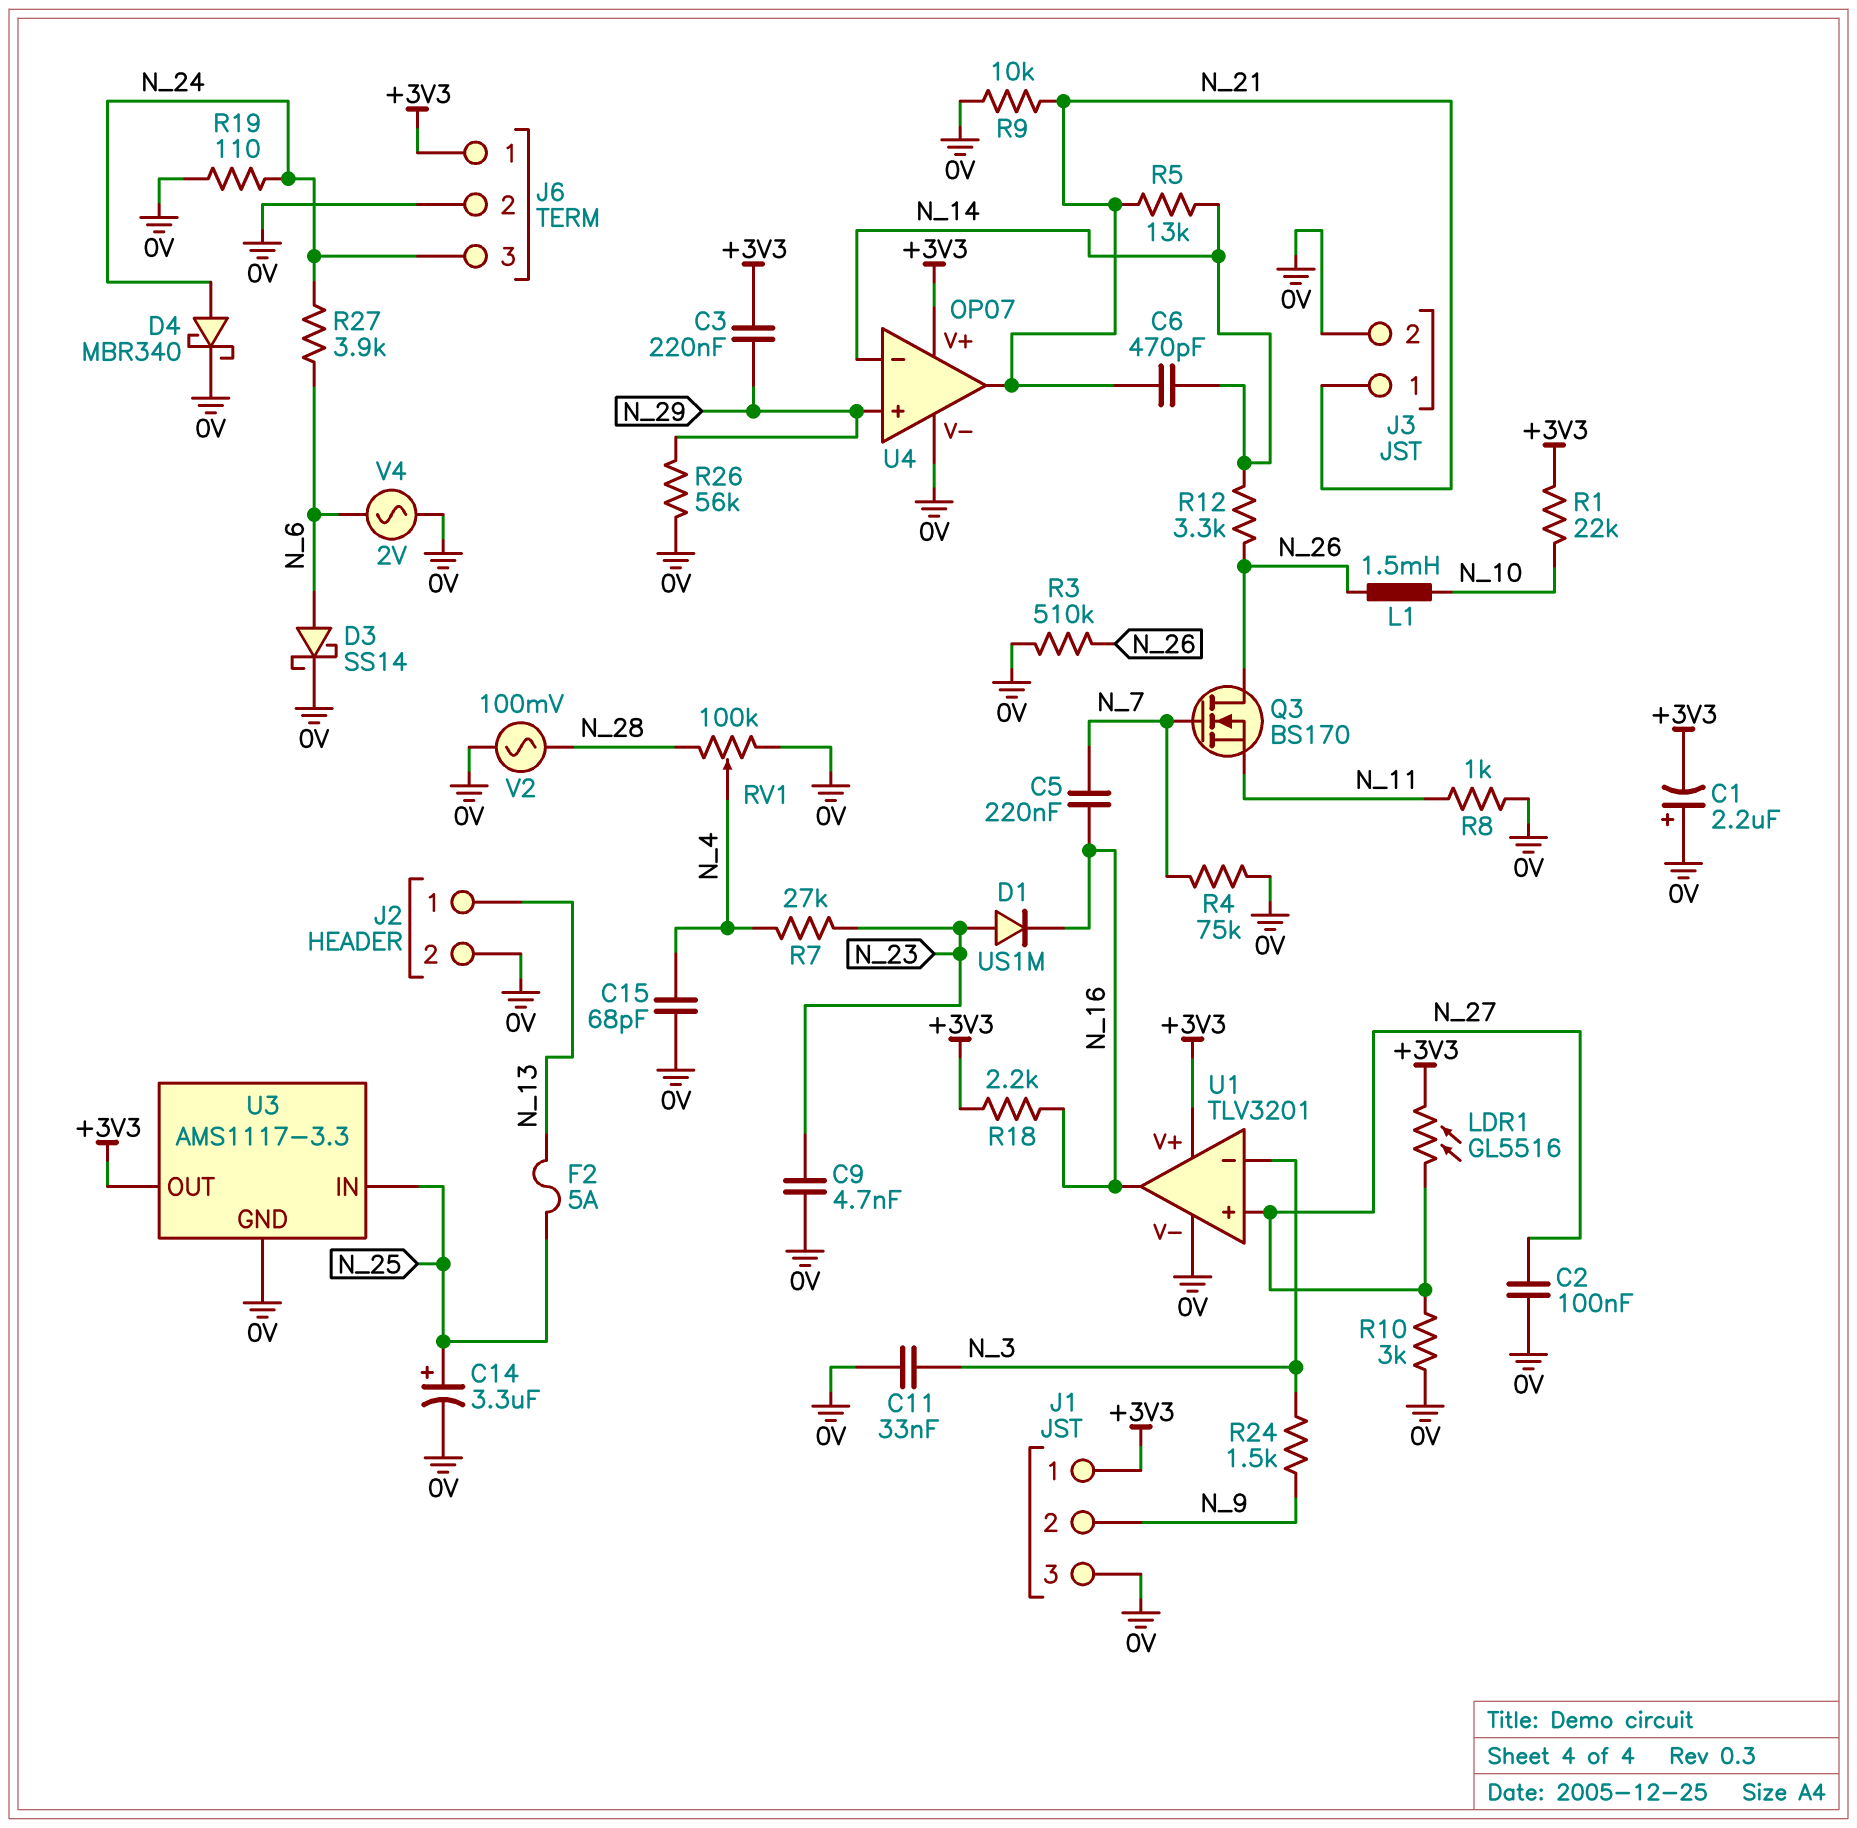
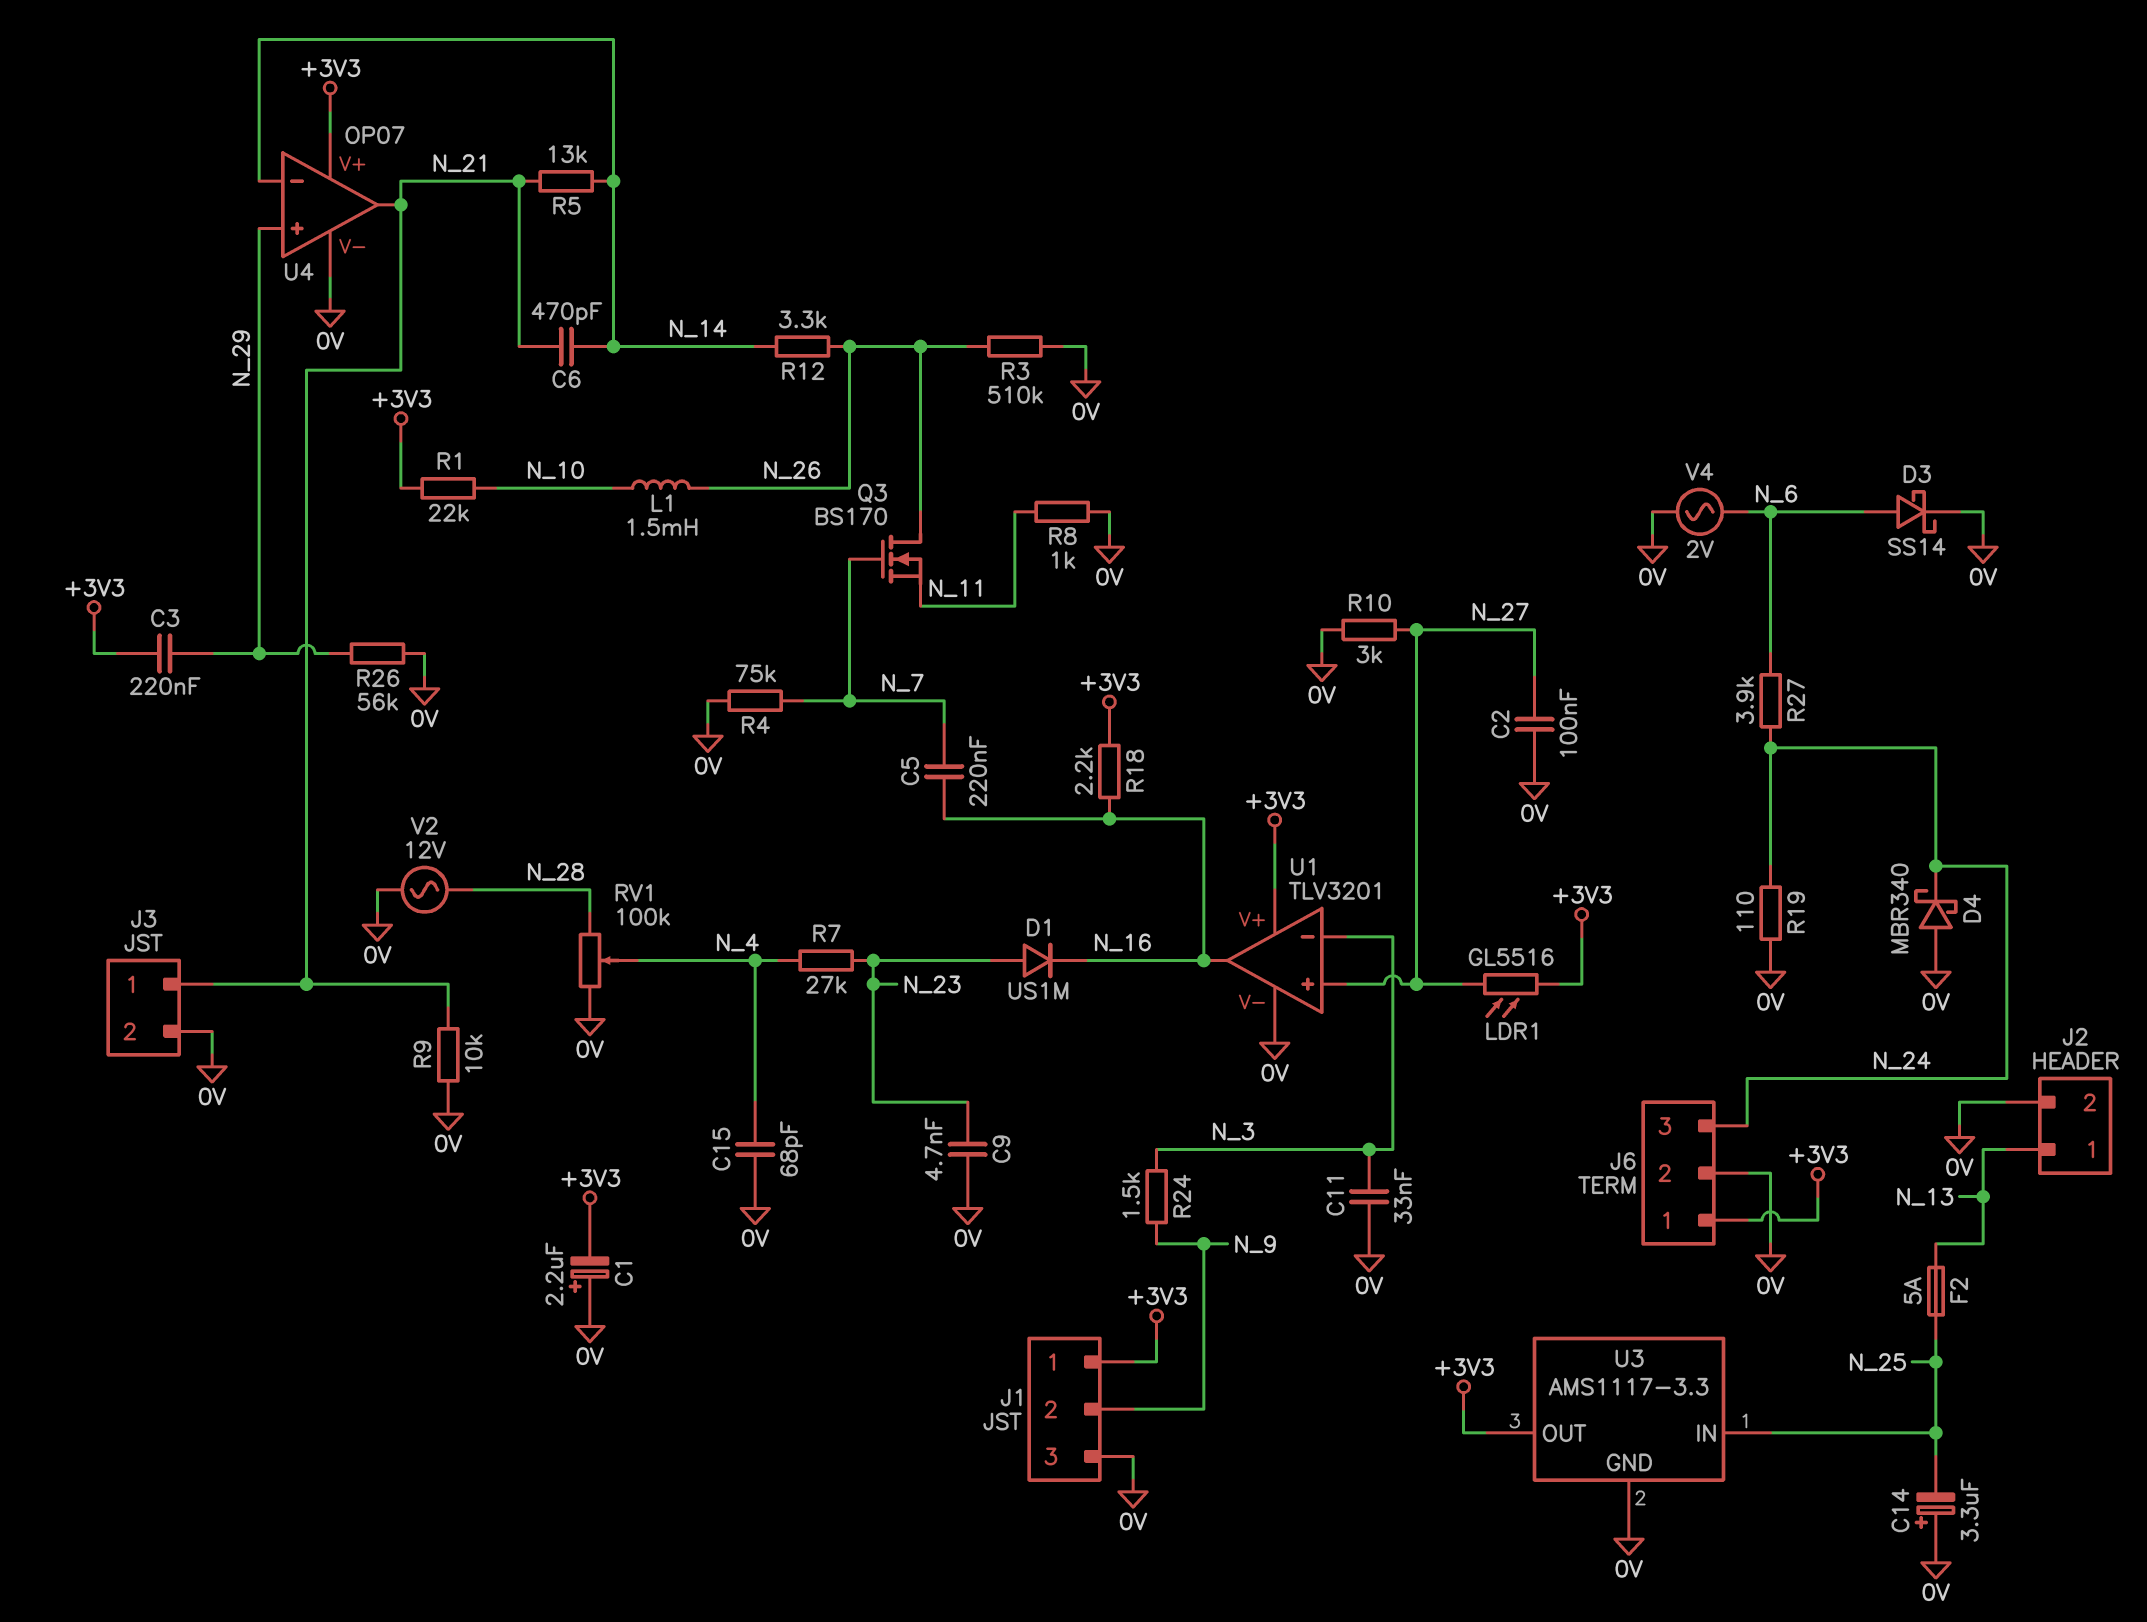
C14: 3.3uF (plus N_25, minus 0V) -> 3.3uF (plus 0V, minus N_25)
D4: schottky MBR340 (A N_24, K 0V) -> schottky MBR340 (A 0V, K N_24)
V2: AC 100mV (0V, N_28) -> AC 12V (0V, N_28)

